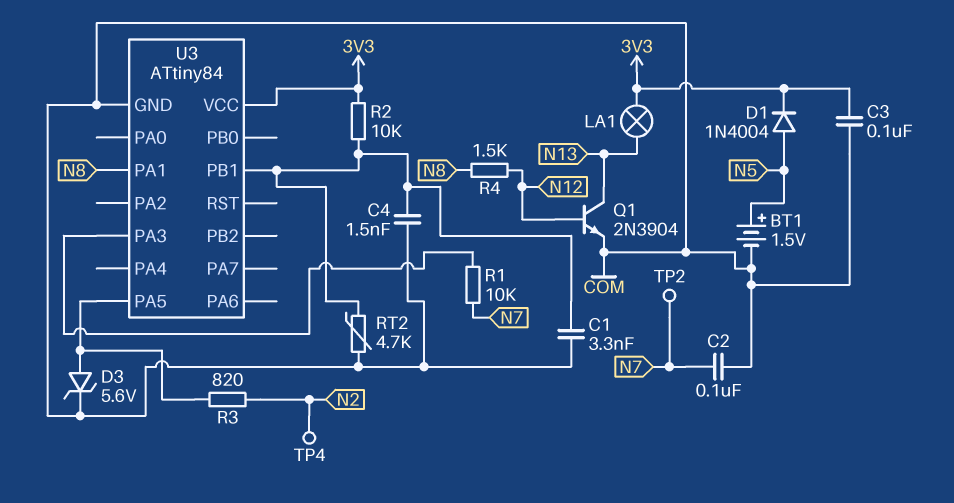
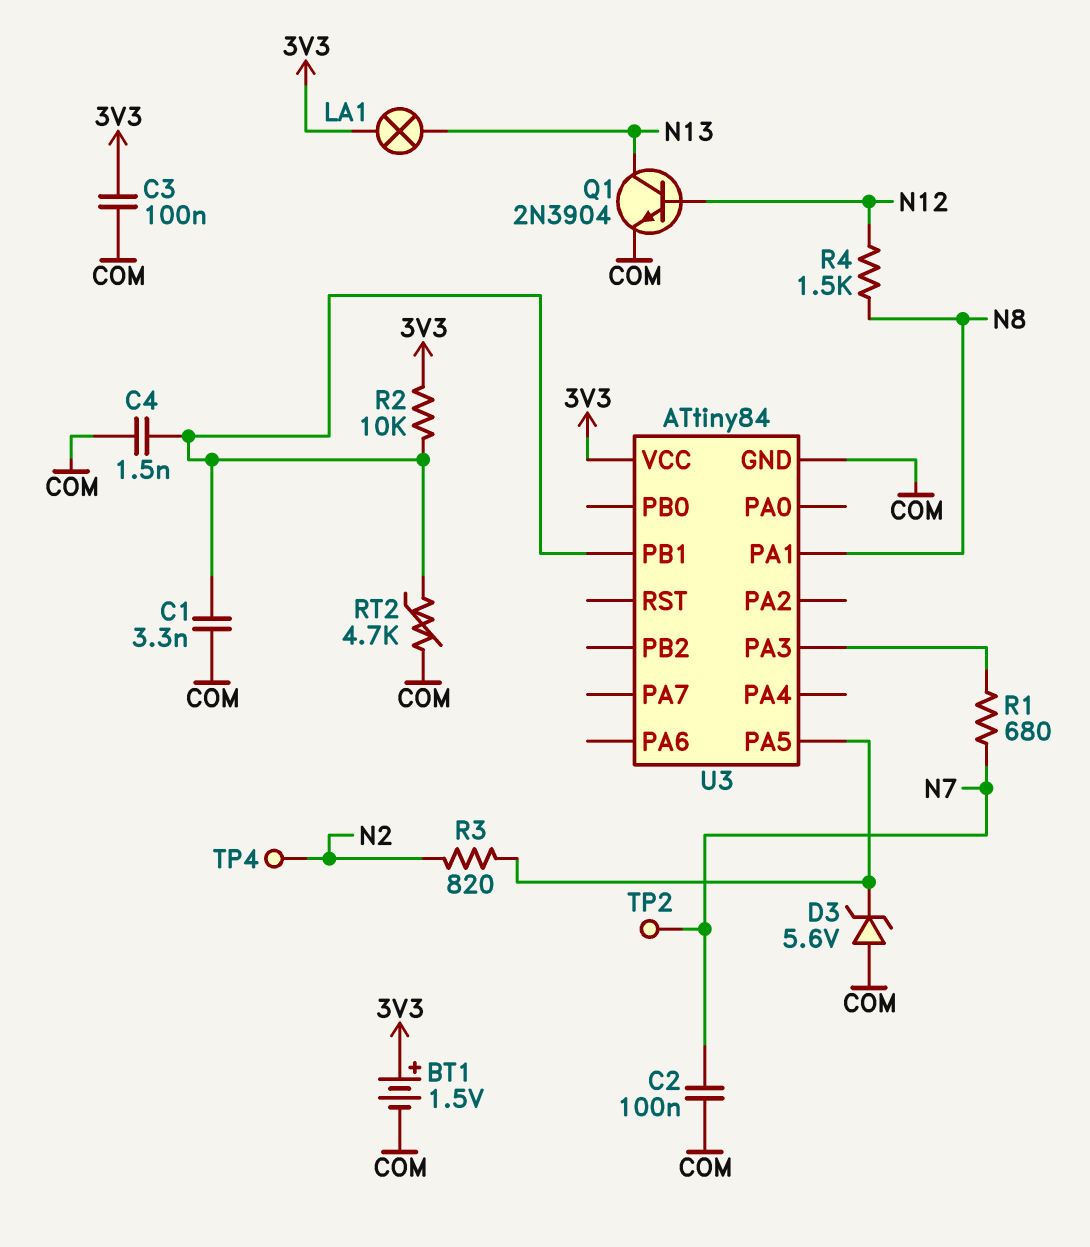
BT1: 1.5V (plus N5, minus COM) -> 1.5V (plus 3V3, minus COM)
D1: diode 1N4004 (A N5, K 3V3) -> none
D3: zener 5.6V (A U3/PA5, K COM) -> zener 5.6V (A COM, K U3/PA5)
R1: 10k (N7, U3/PA3) -> 680 (N7, U3/PA3)

